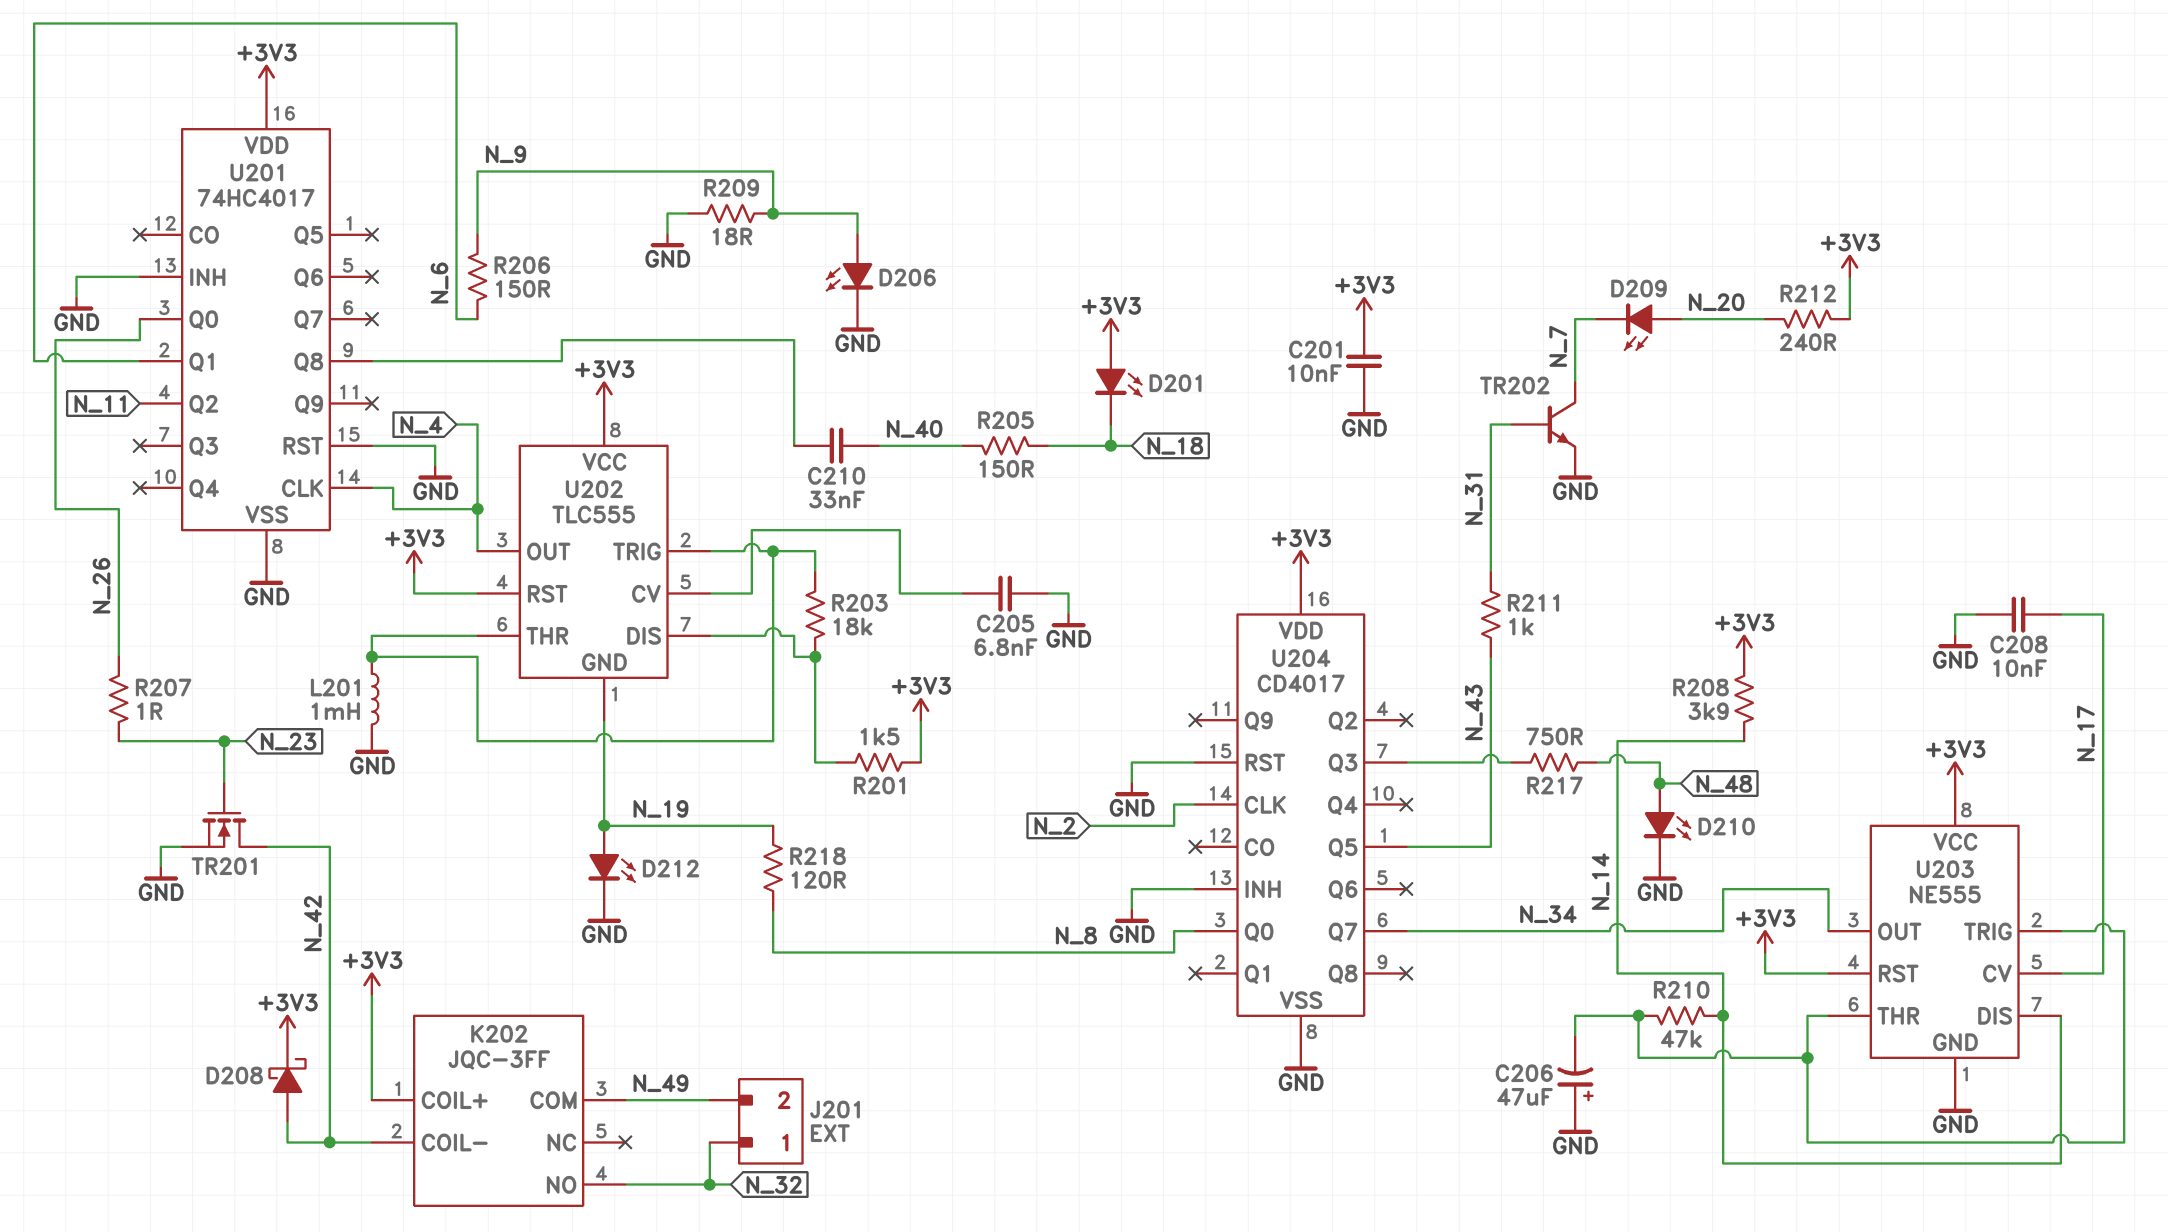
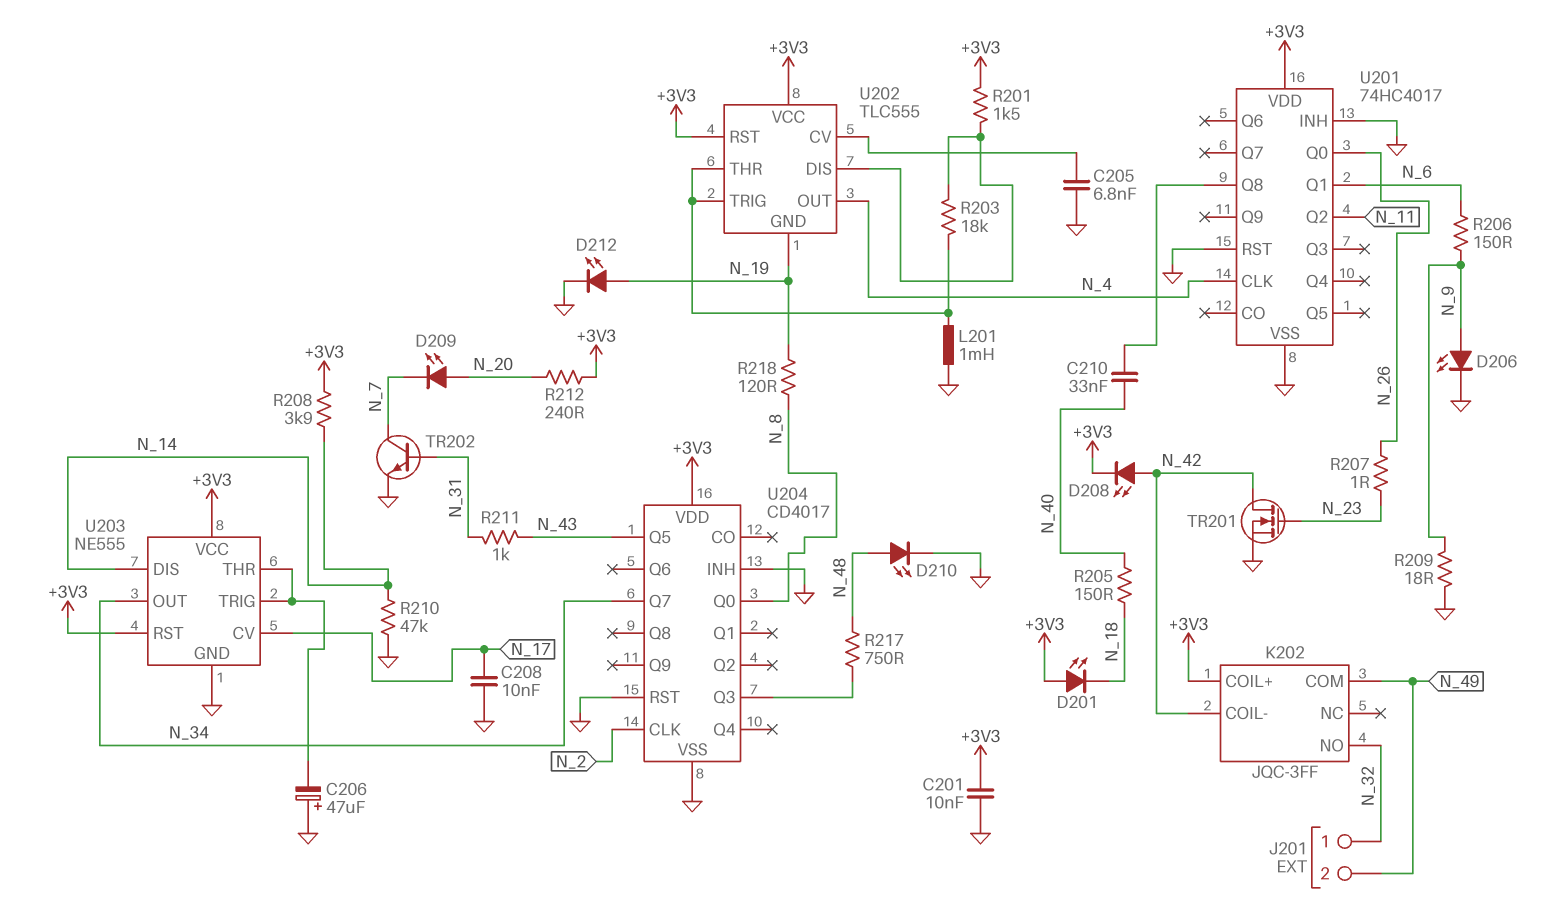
D208: schottky (A N_42, K +3V3) -> LED (A N_42, K +3V3)
R210: 47k (N_14, U203/THR) -> 47k (GND, N_14)

